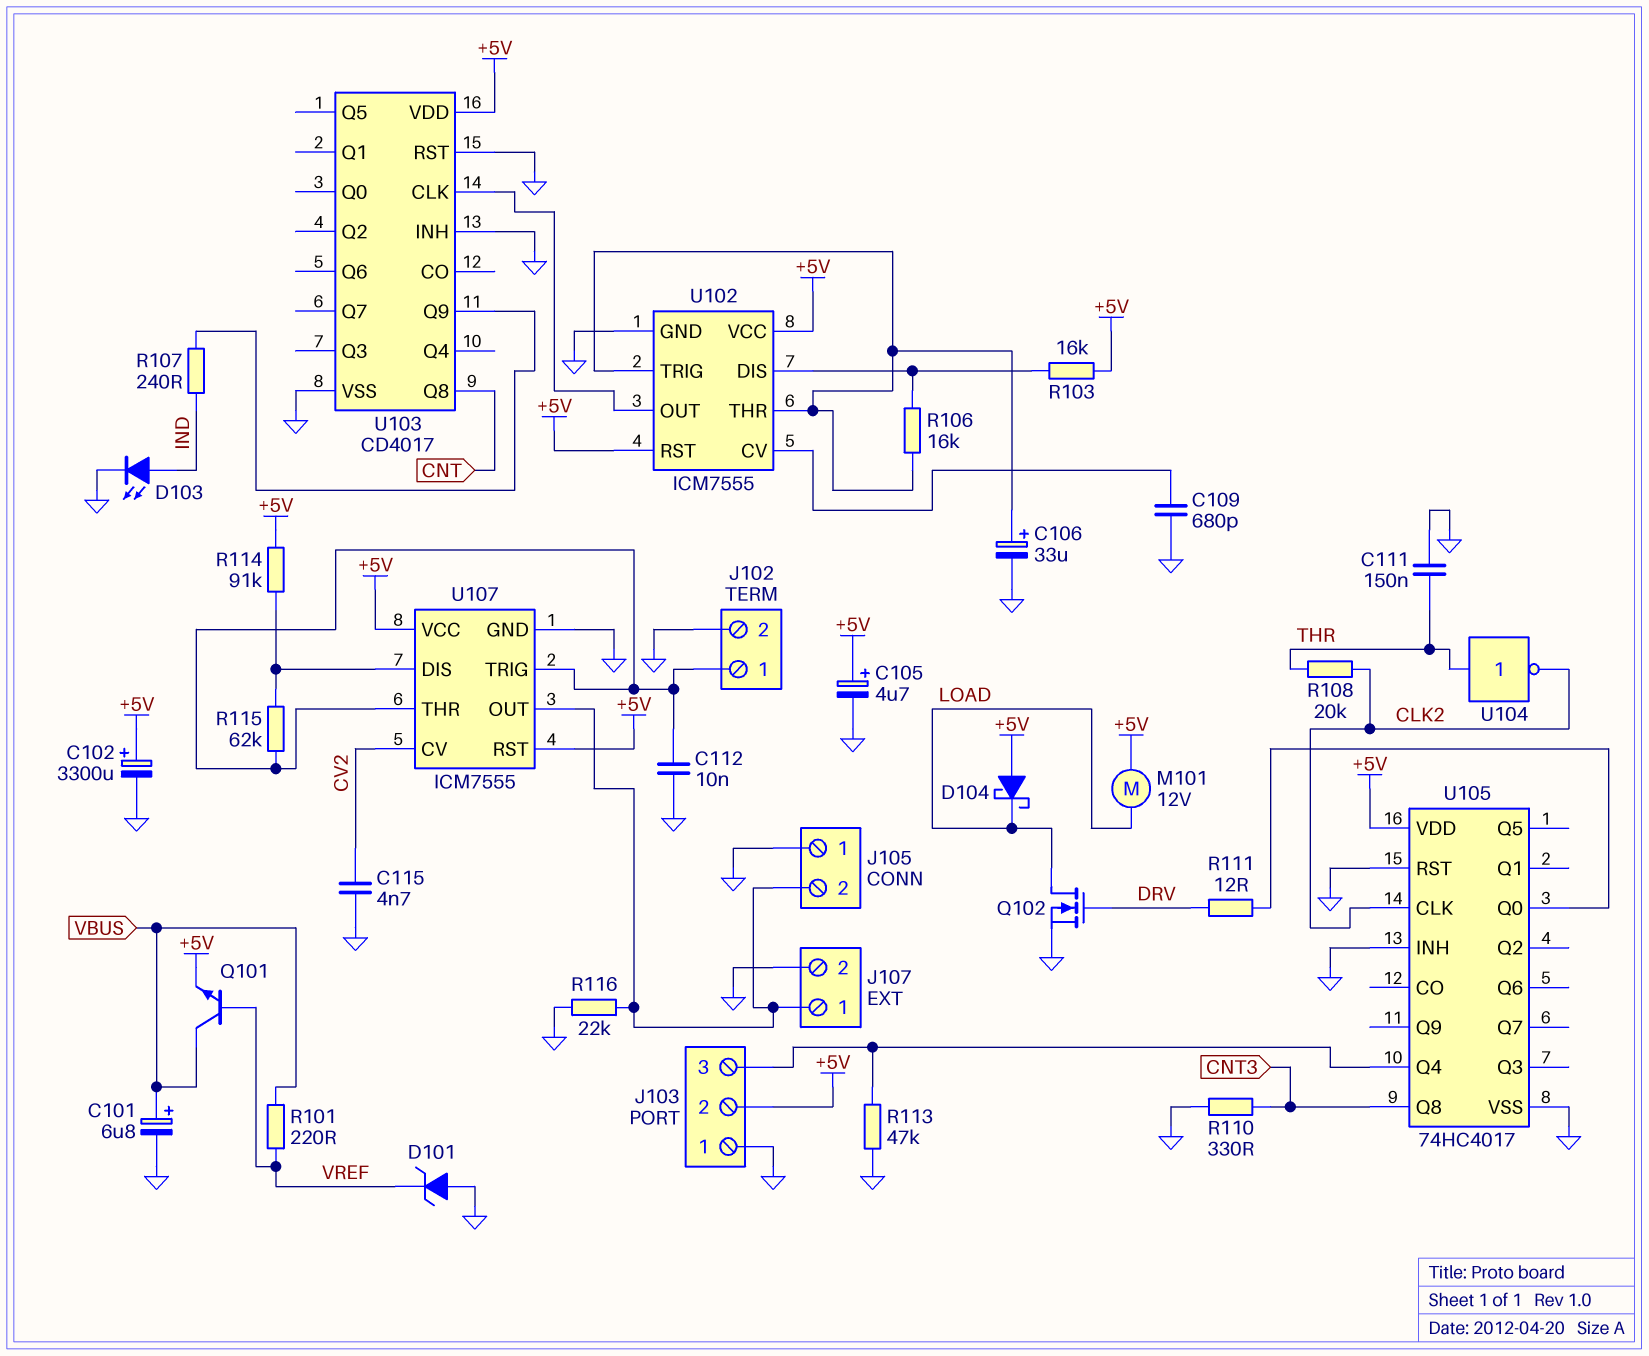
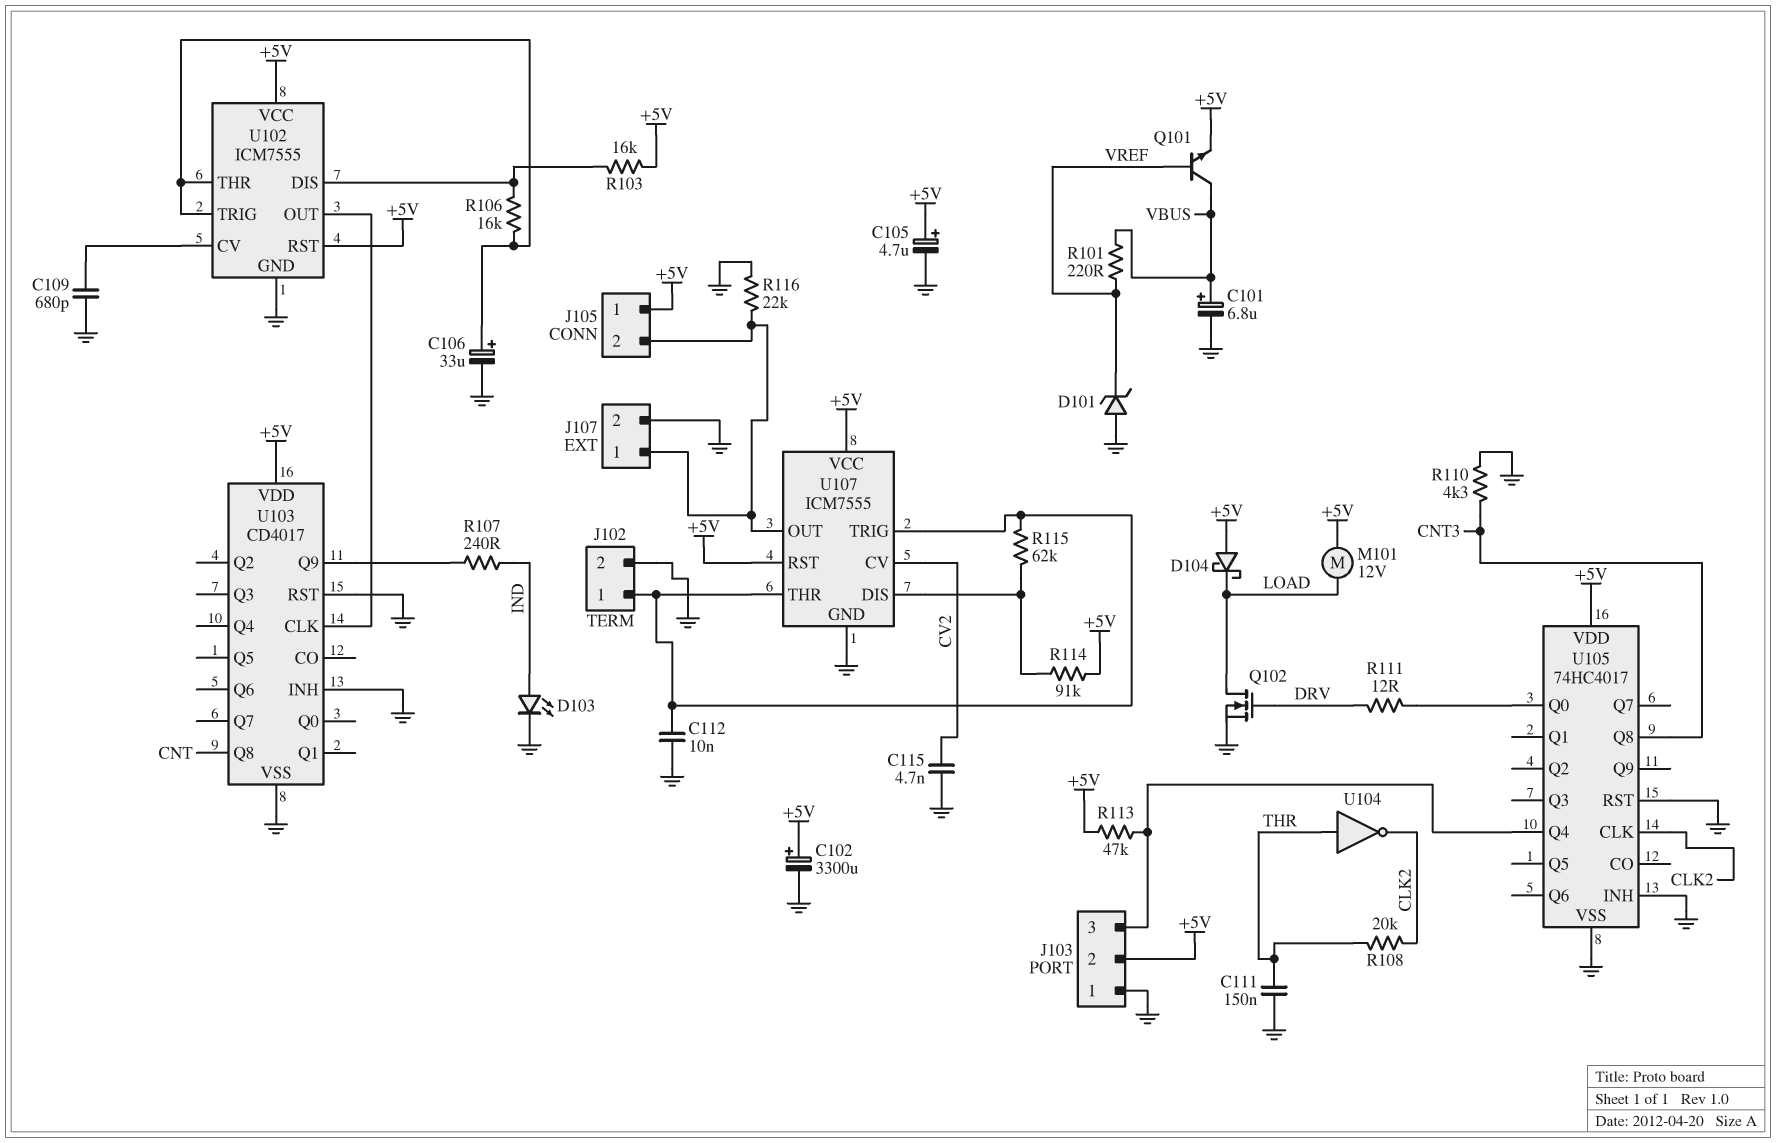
J105 pin 1: GND -> +5V
R110: 330 (CNT3, GND) -> 4.3k (CNT3, GND)
R113: 47k (GND, J103/3) -> 47k (+5V, J103/3)

